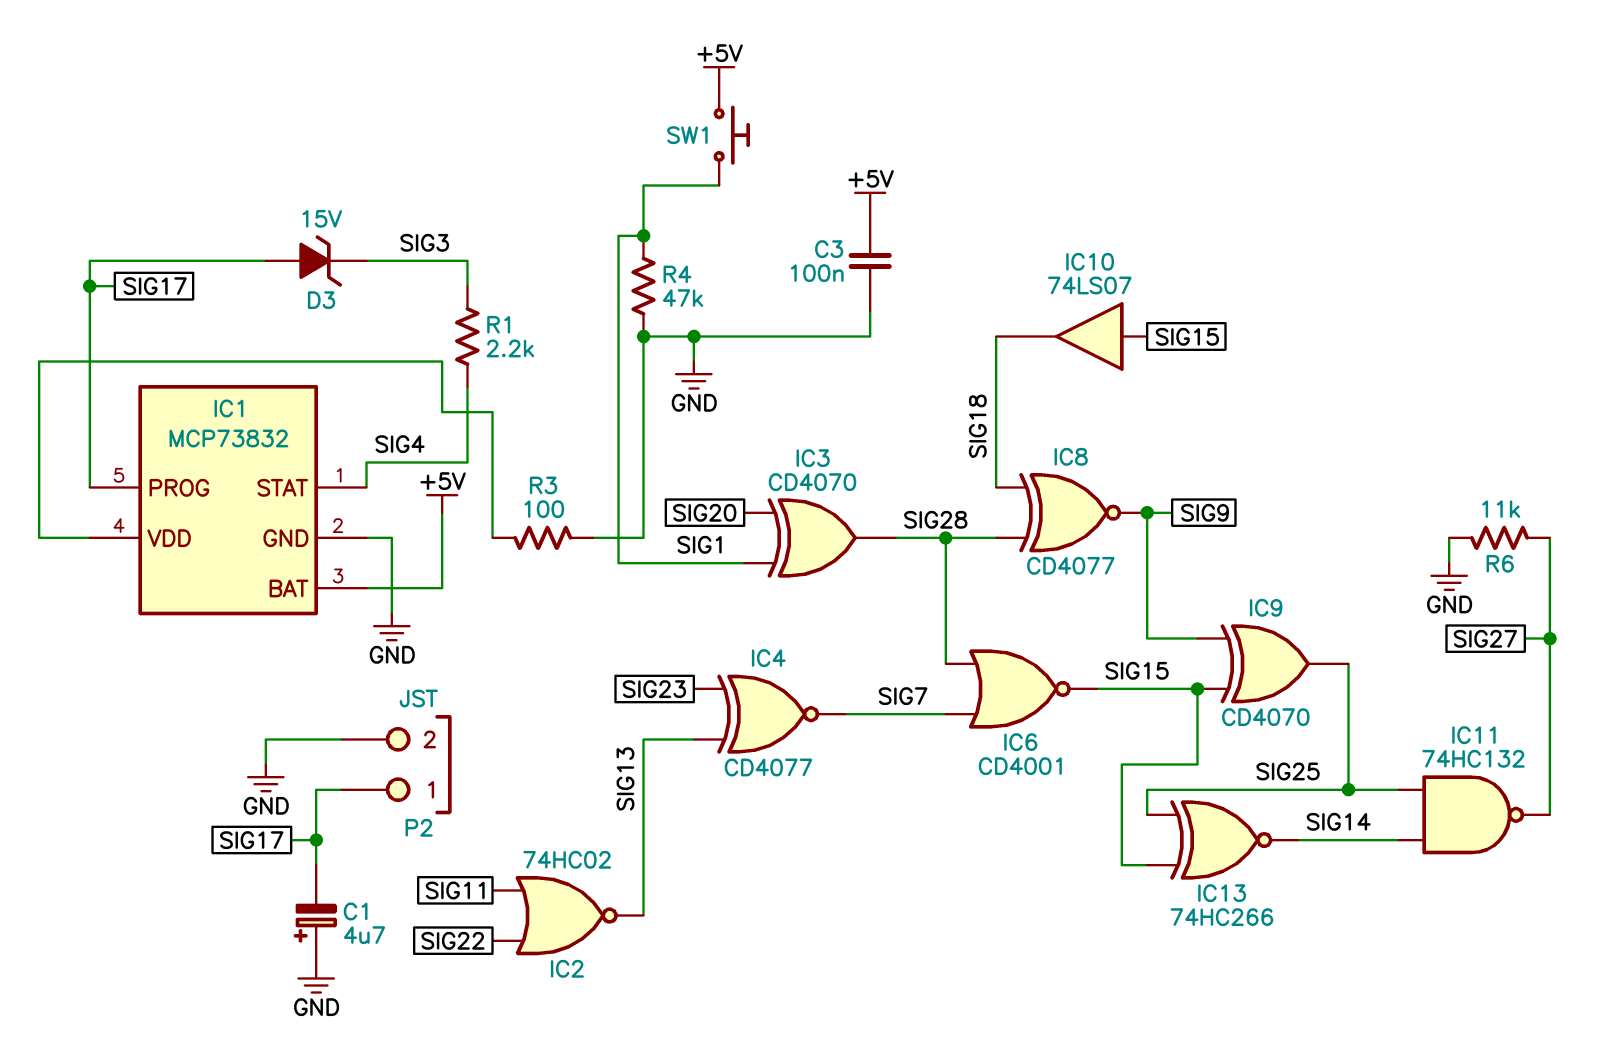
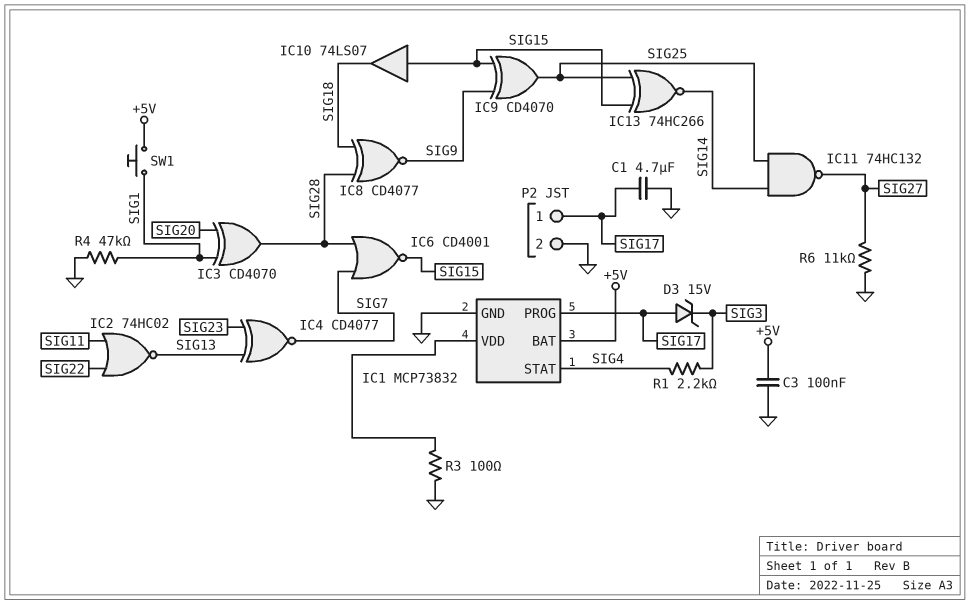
C1: 4.7uF (plus GND, minus SIG17) -> 4.7uF (GND, SIG17)

